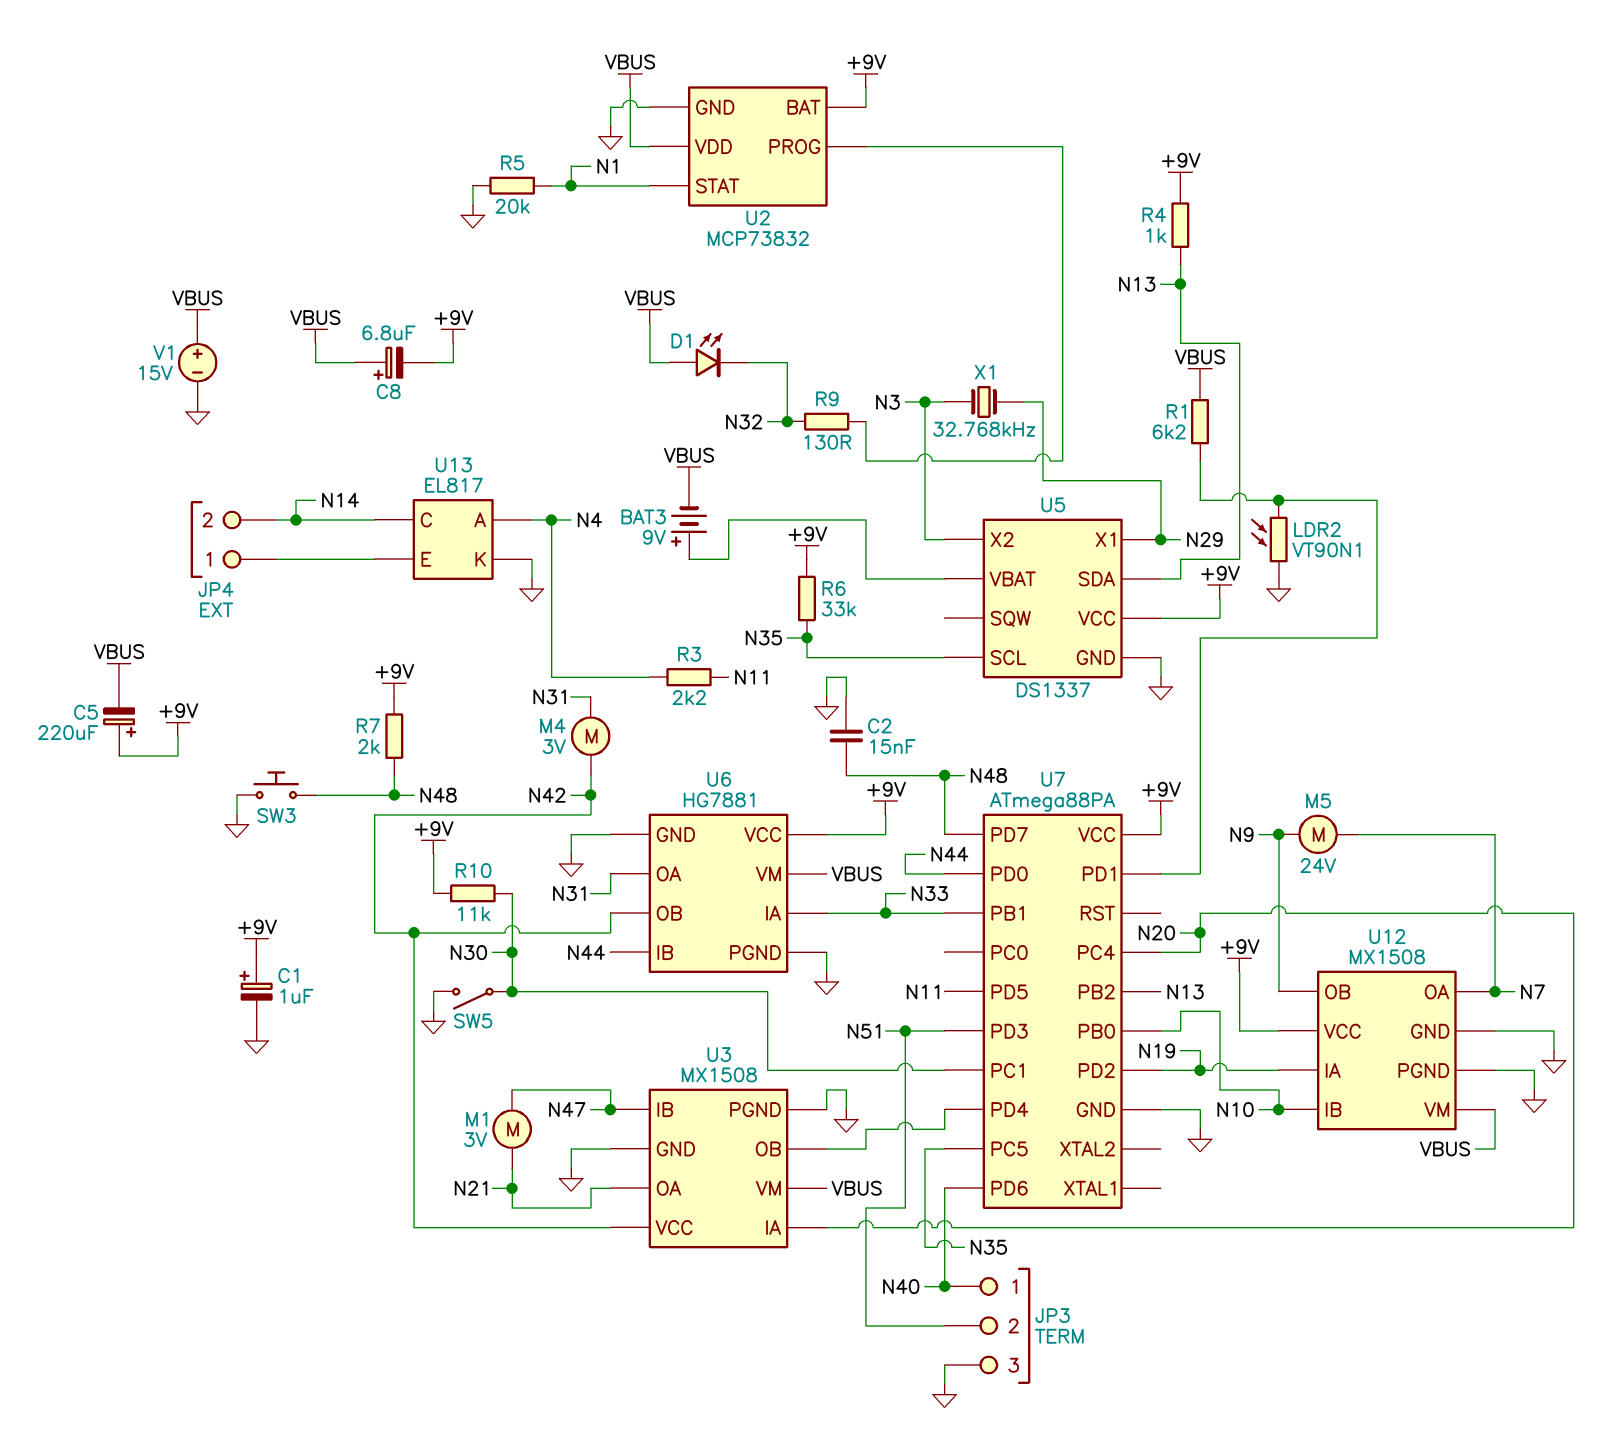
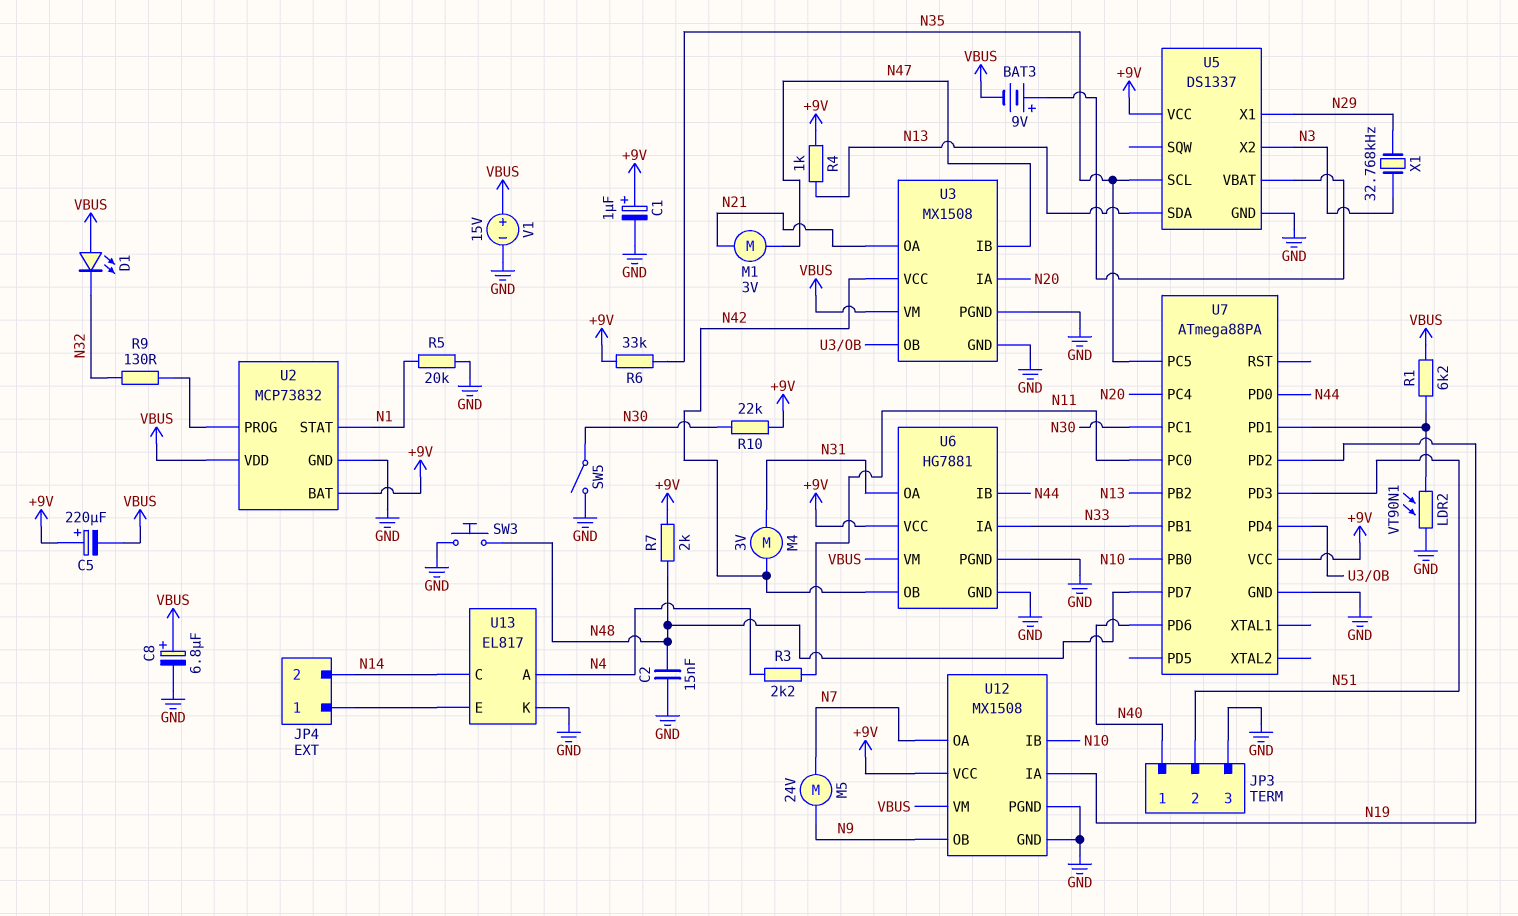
C8: 6.8uF (plus VBUS, minus +9V) -> 6.8uF (plus VBUS, minus GND)
R10: 11k (+9V, N30) -> 22k (+9V, N30)
U7 pin PC0: none -> N11
U7 pin PD5: N11 -> none

